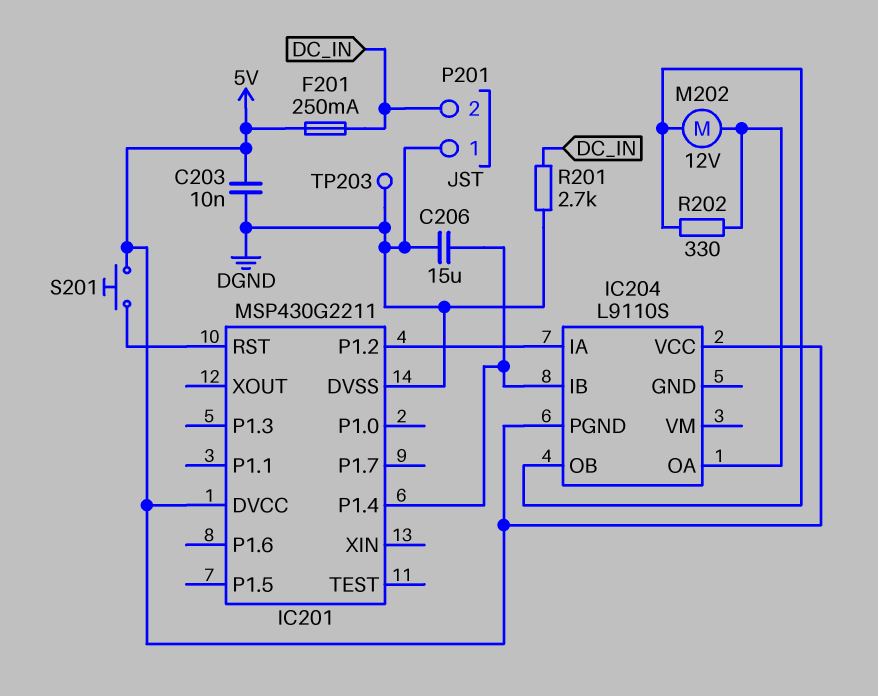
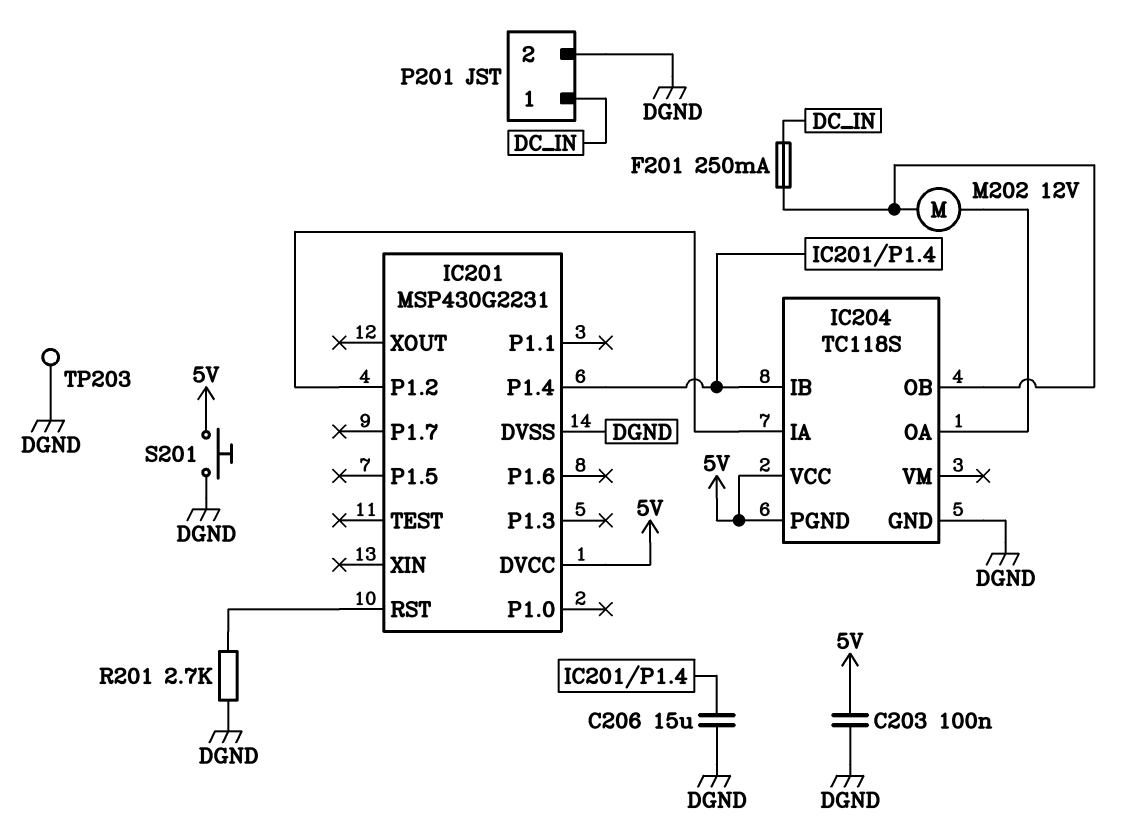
C203: 10nF (5V, DGND) -> 100nF (5V, DGND)
F201: 250mA (5V, DC_IN) -> 250mA (DC_IN, IC204/OB)
IC201: MSP430G2211 -> MSP430G2231
IC204: L9110S -> TC118S
IC204 pin GND: none -> DGND
P201 pin 1: DGND -> DC_IN
P201 pin 2: DC_IN -> DGND
R201: 2.7k (DC_IN, DGND) -> 2.7k (DGND, IC201/RST)
R202: 330 (IC204/OA, IC204/OB) -> none
S201: button (5V, IC201/RST) -> button (5V, DGND)

